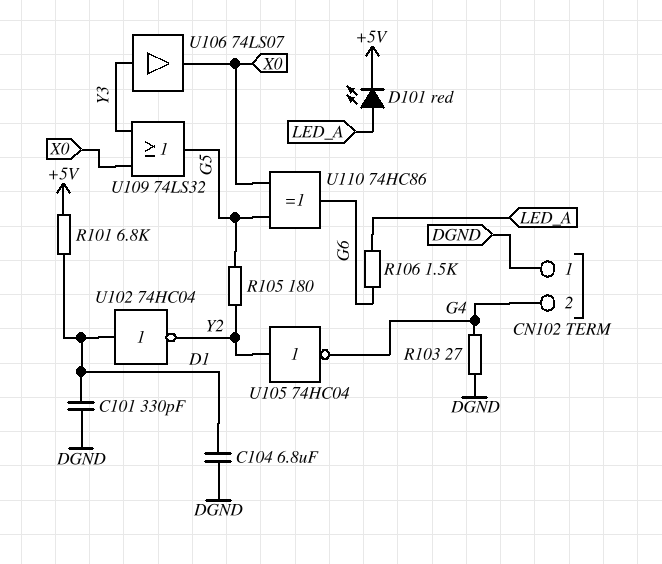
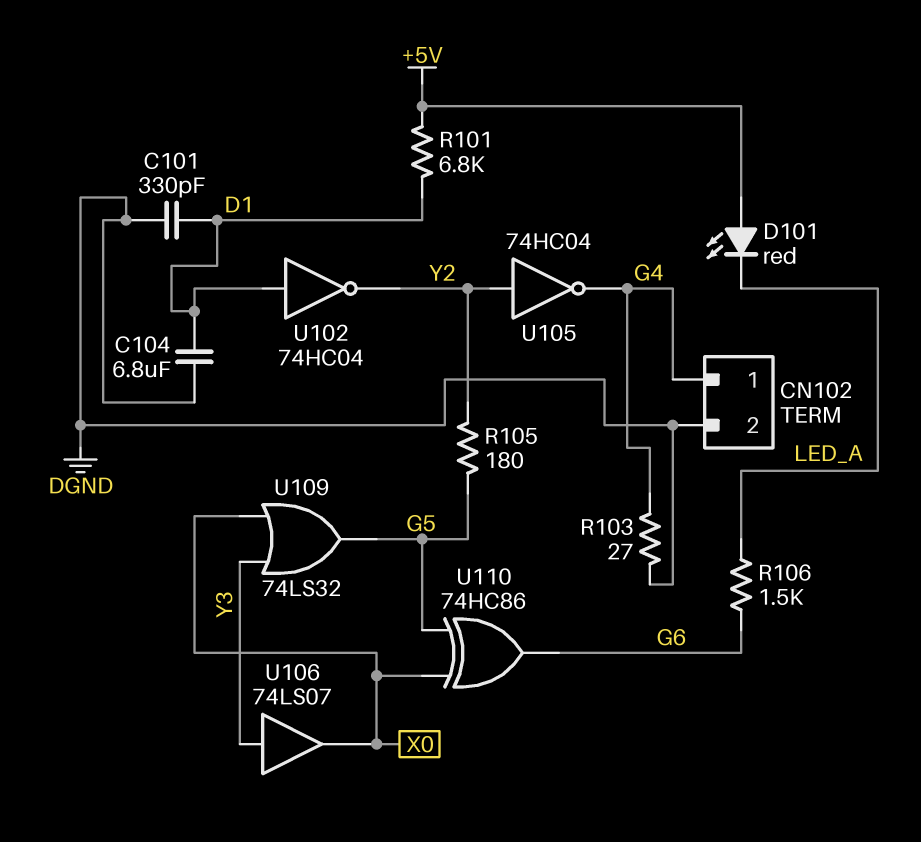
CN102 pin 1: DGND -> G4
CN102 pin 2: G4 -> DGND
D101: LED red (A LED_A, K +5V) -> LED red (A +5V, K LED_A)

